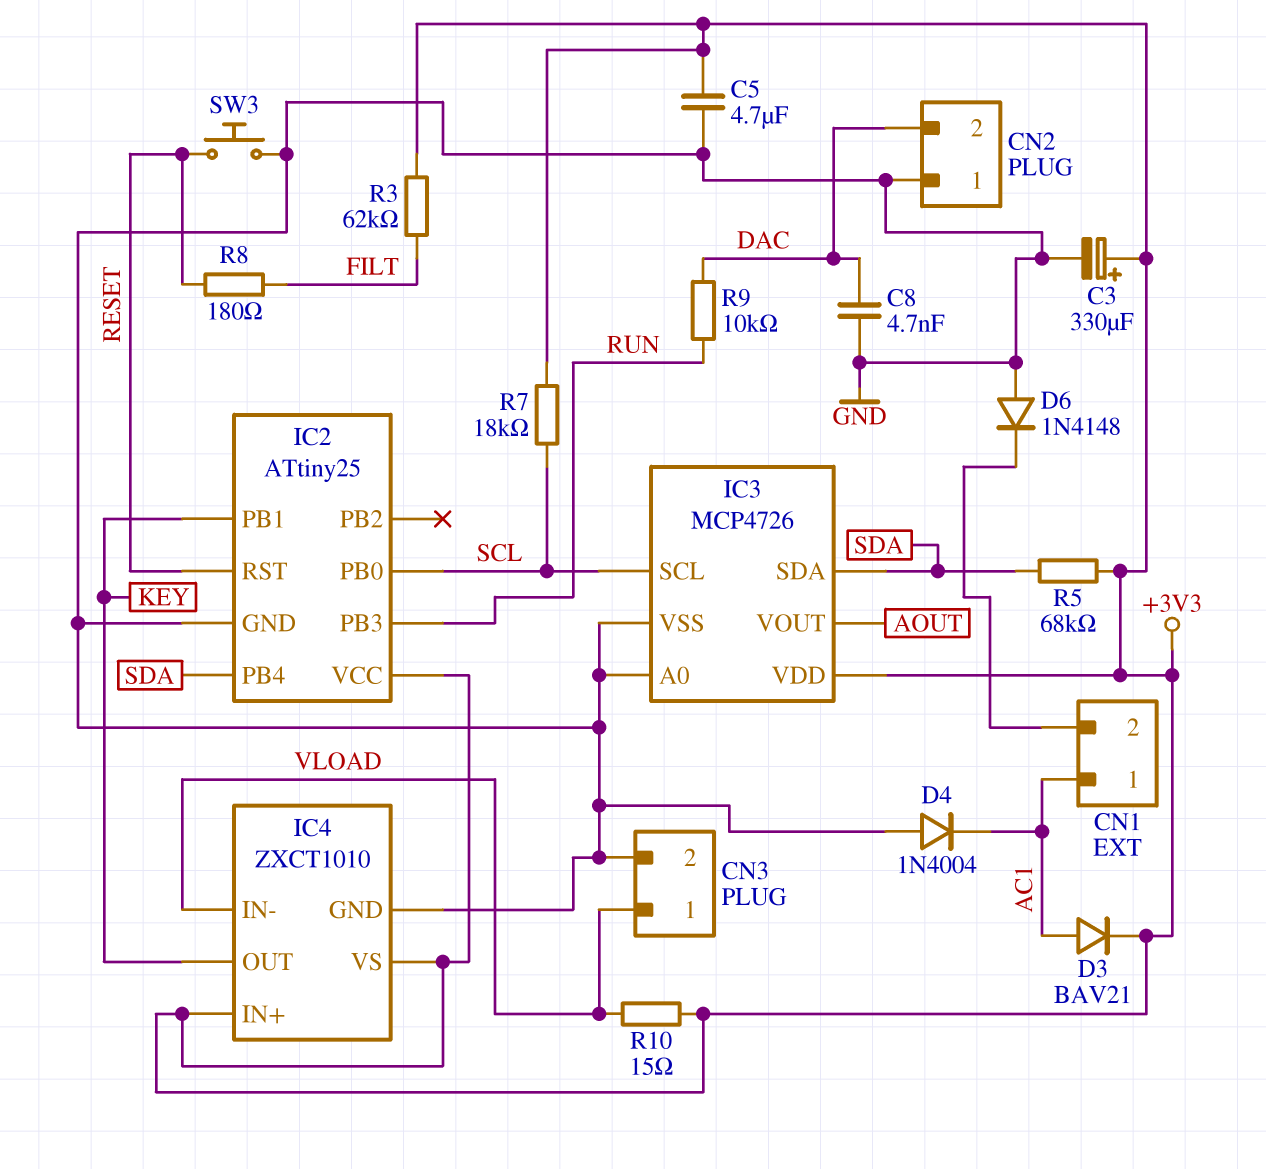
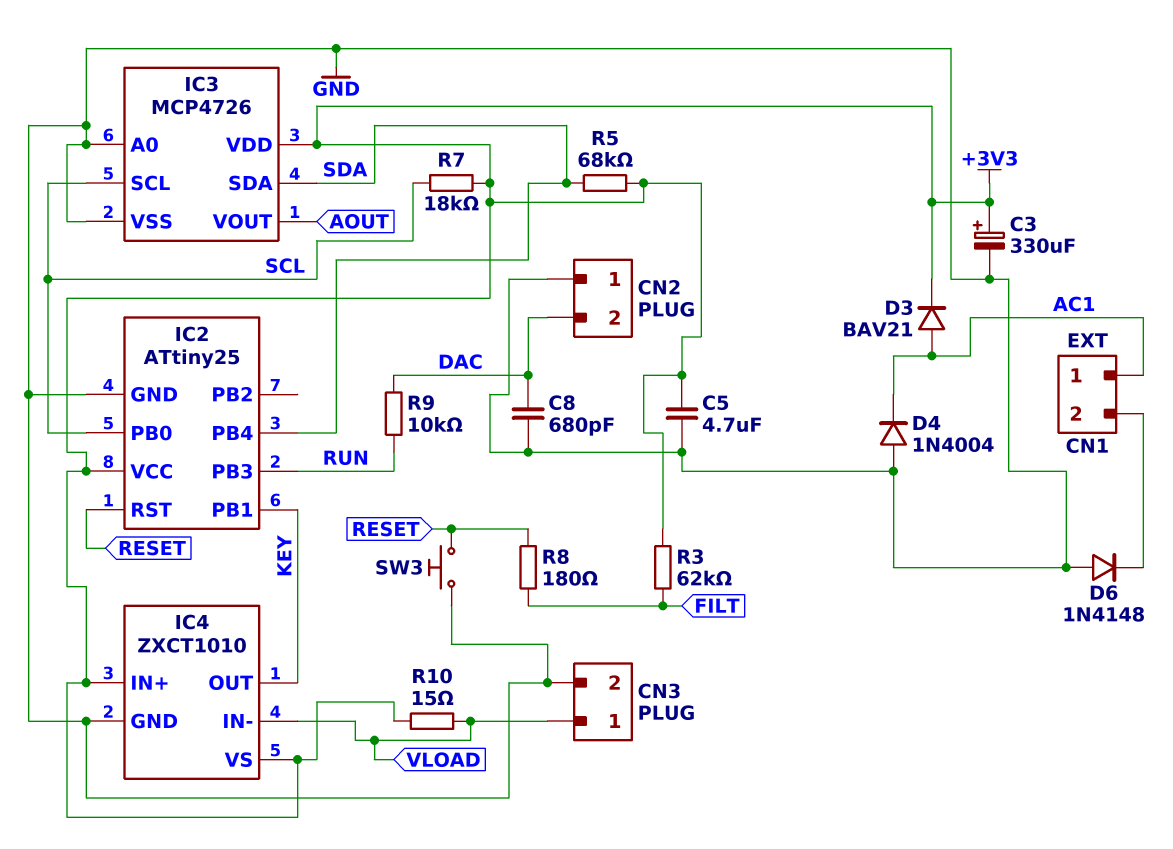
C8: 4.7nF (DAC, GND) -> 680pF (DAC, GND)

